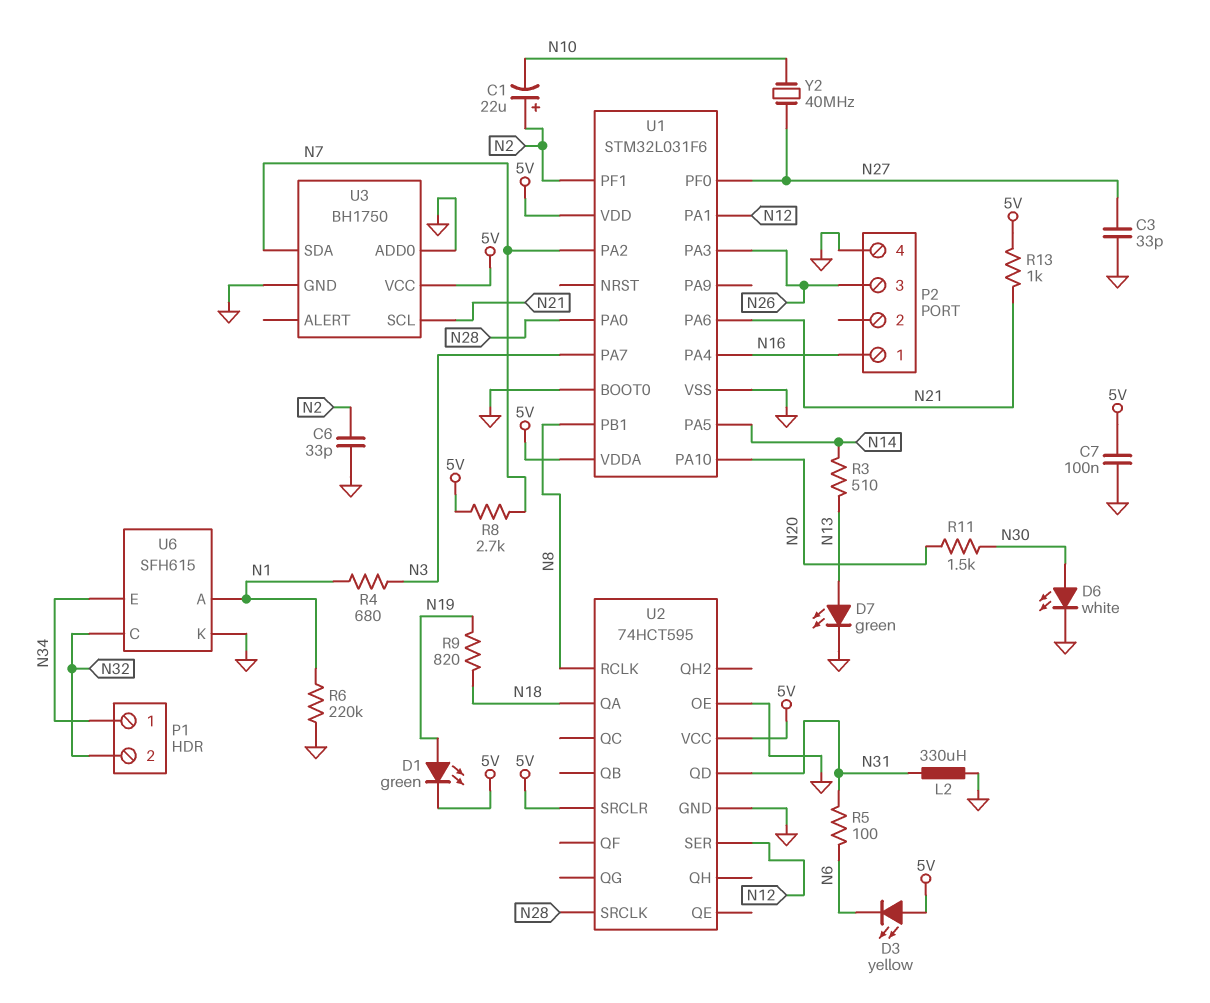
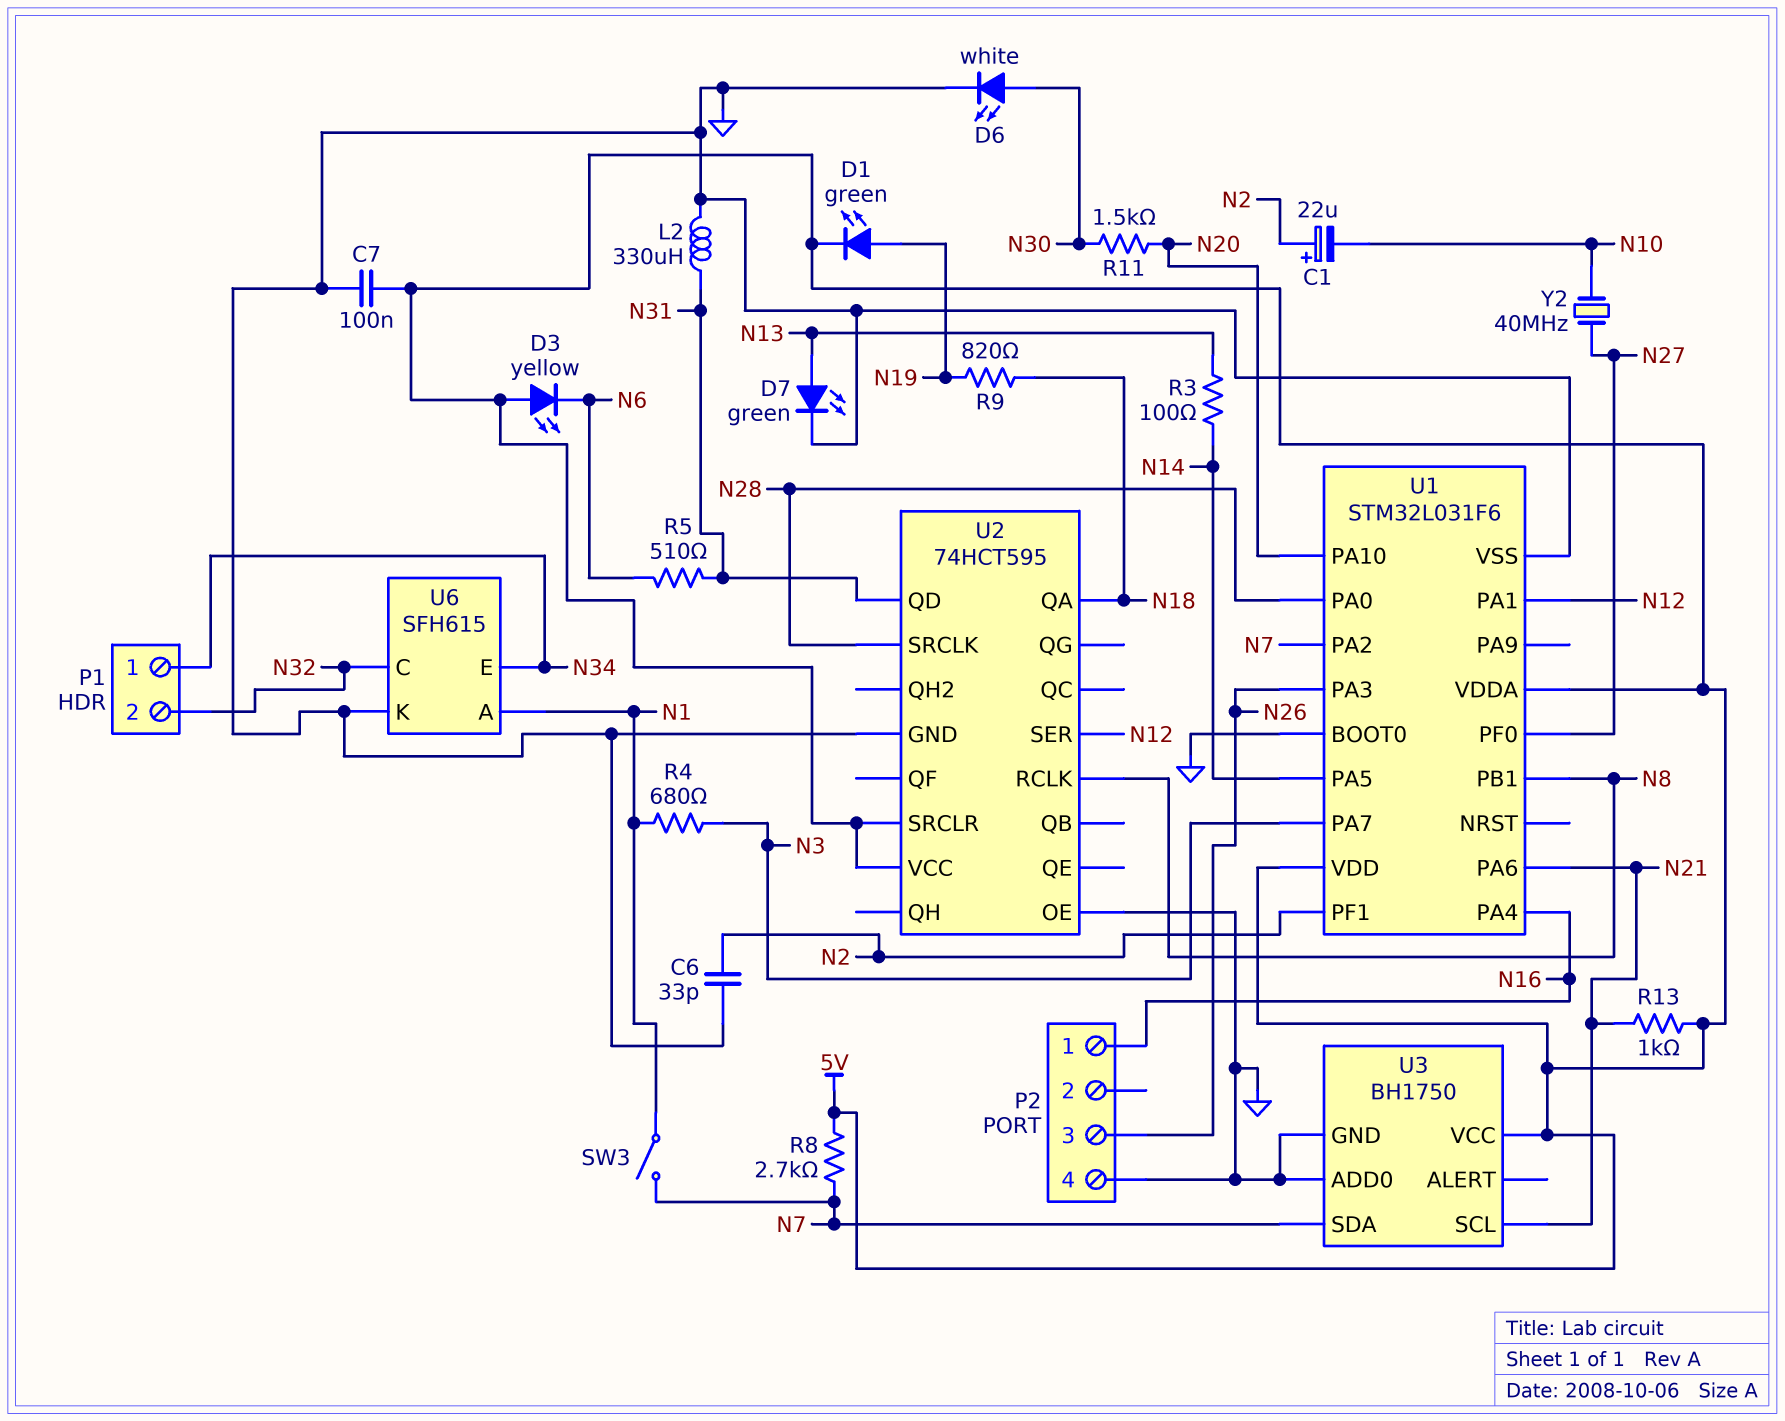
C3: 33pF (GND, N27) -> none
R3: 510 (N13, N14) -> 100 (N13, N14)
R5: 100 (N6, N31) -> 510 (N6, N31)
R6: 220k (GND, N1) -> none
SW3: none -> switch (N1, N7)

